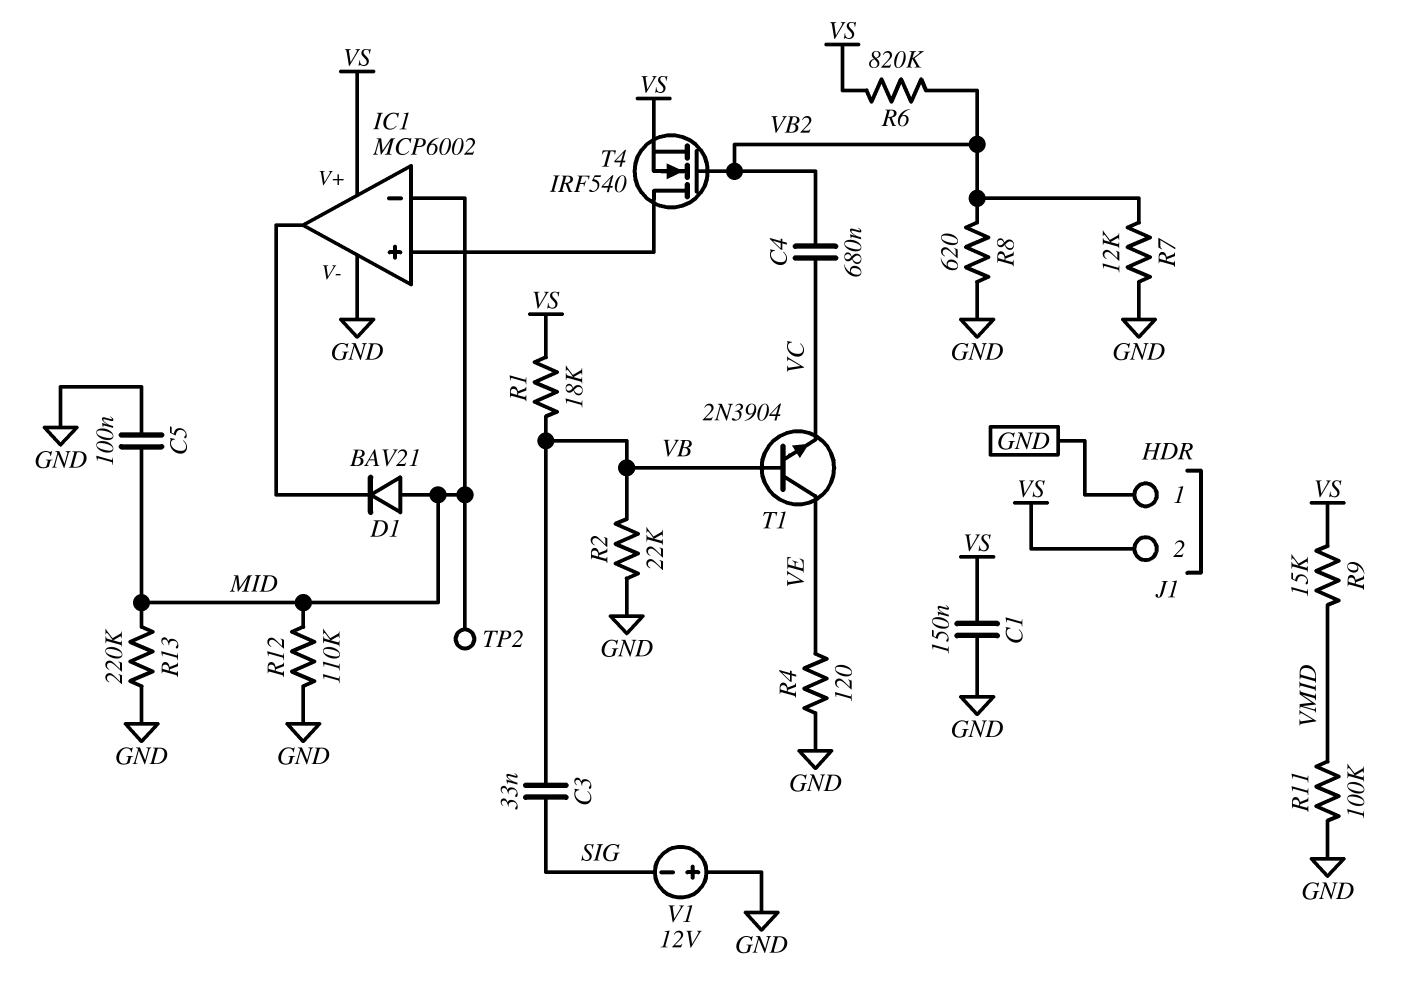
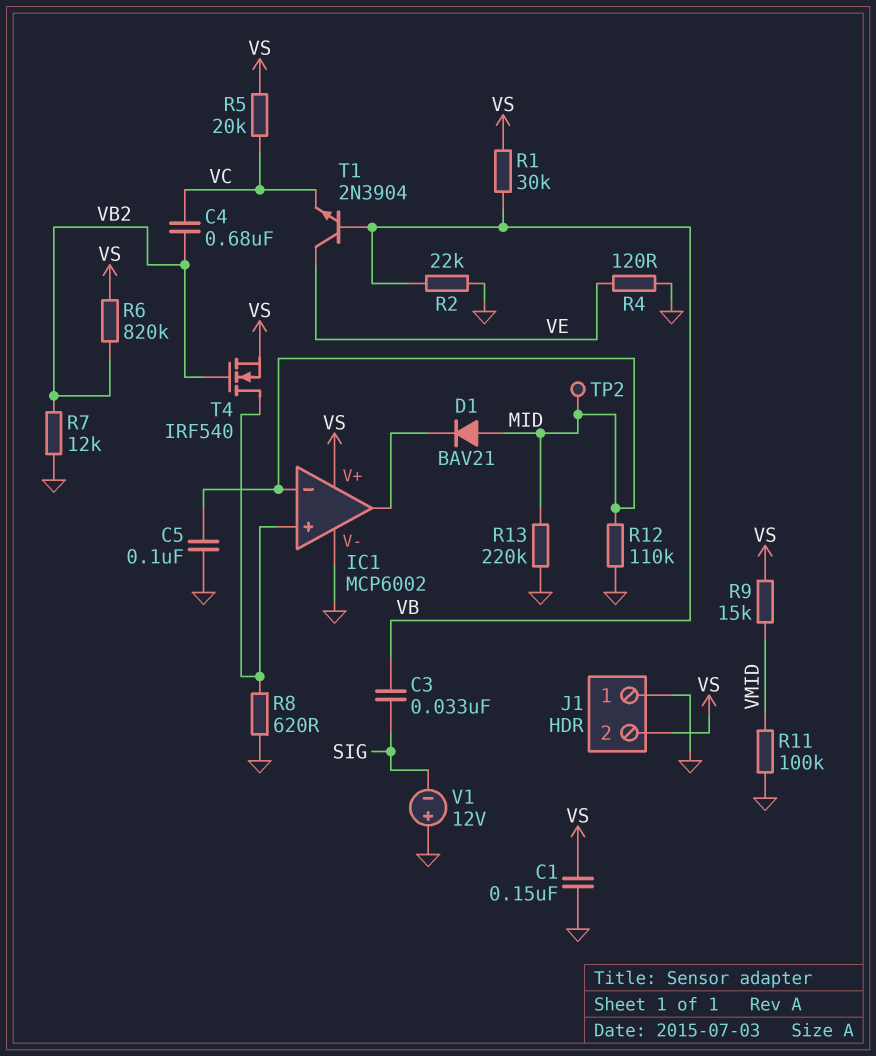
R1: 18k (VB, VS) -> 30k (VB, VS)
R5: none -> 20k (VC, VS)
R8: 620 (GND, VB2) -> 620 (GND, IC1/in+)

